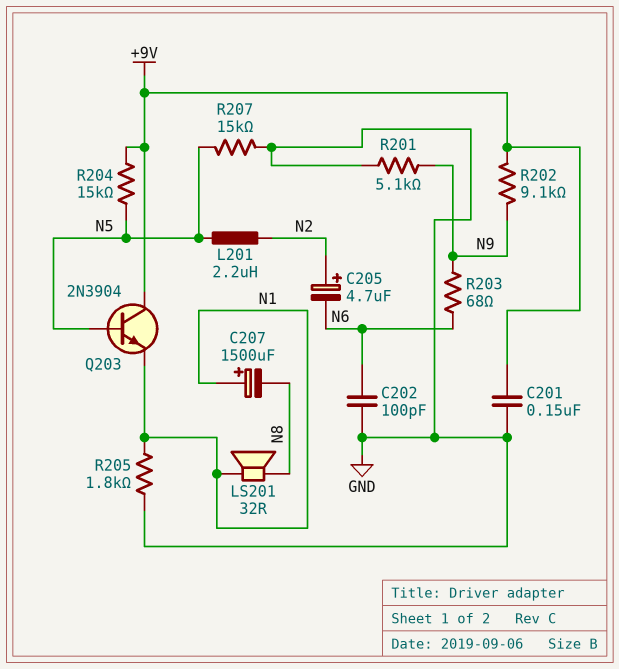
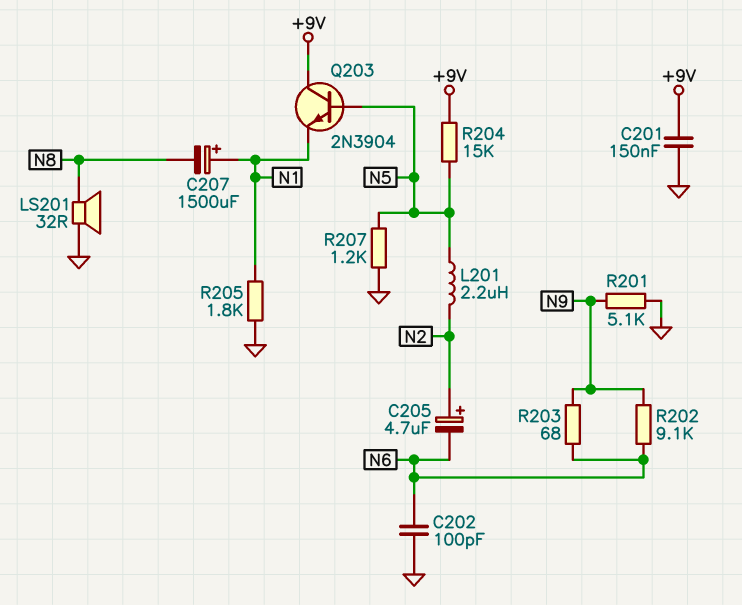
LS201: speaker 32R (N1, N8) -> speaker 32R (GND, N8)
R202: 9.1k (+9V, N9) -> 9.1k (N6, N9)
R207: 15k (GND, N5) -> 1.2k (GND, N5)

